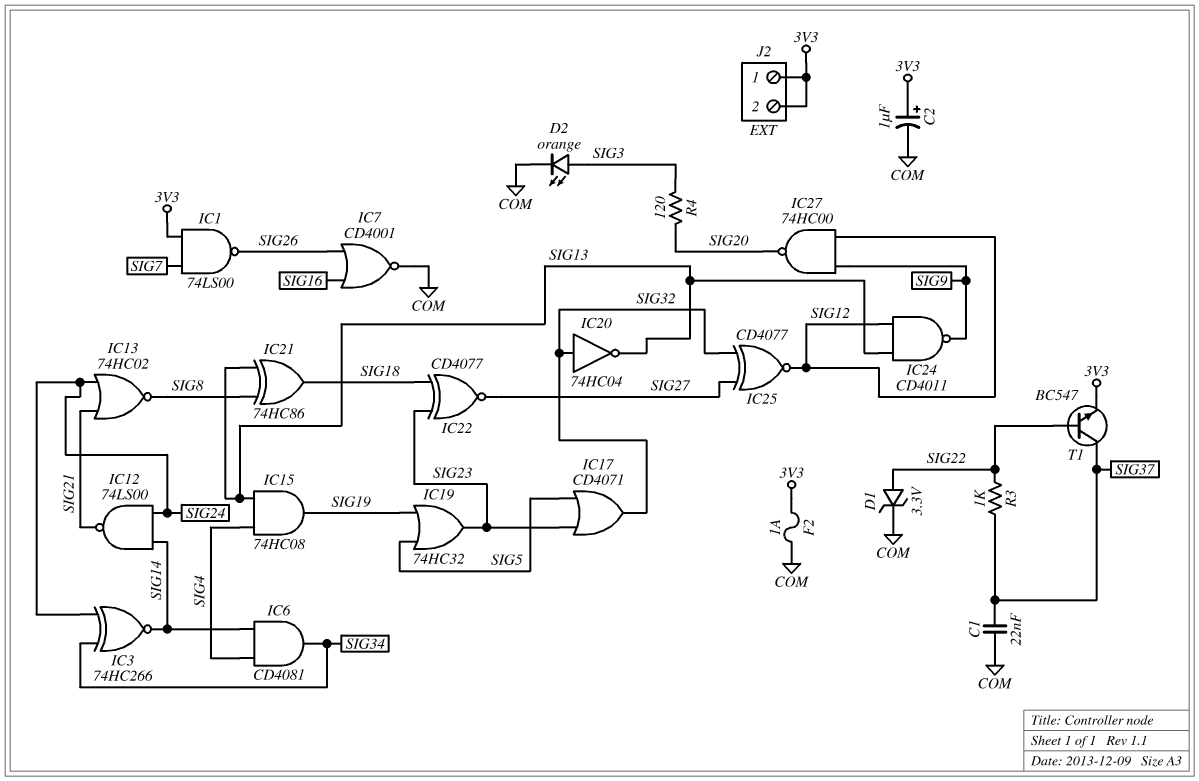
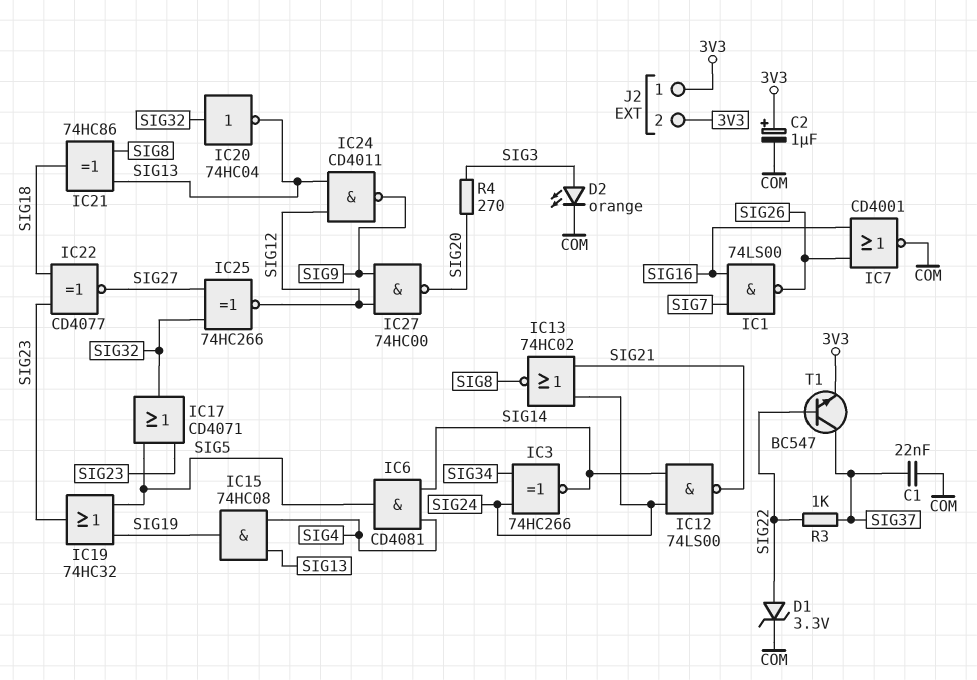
F2: 1A (3V3, COM) -> none
IC1: NAND 74LS00 (in 3V3, in SIG7, out SIG26) -> NAND 74LS00 (in SIG7, in SIG16, out SIG26)
IC6: AND CD4081 (in SIG4, in SIG14, out SIG34) -> AND CD4081 (in SIG4, in SIG14, out SIG5)
IC25: XNOR CD4077 (in SIG27, in SIG32, out SIG12) -> XNOR 74HC266 (in SIG27, in SIG32, out SIG12)
R4: 120 (SIG3, SIG20) -> 270 (SIG3, SIG20)

